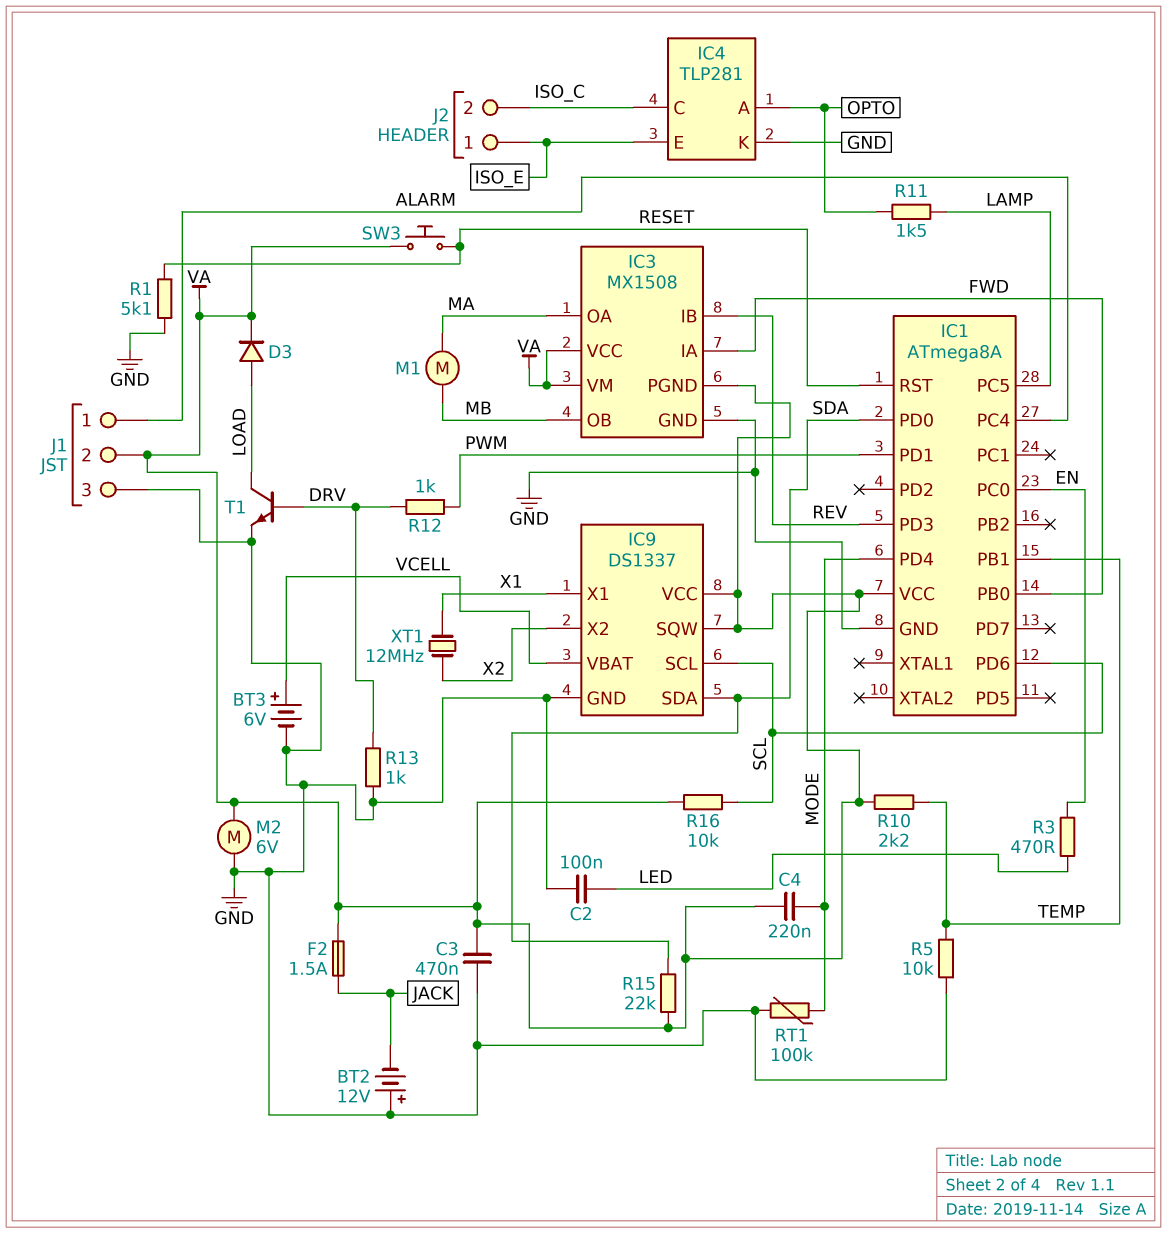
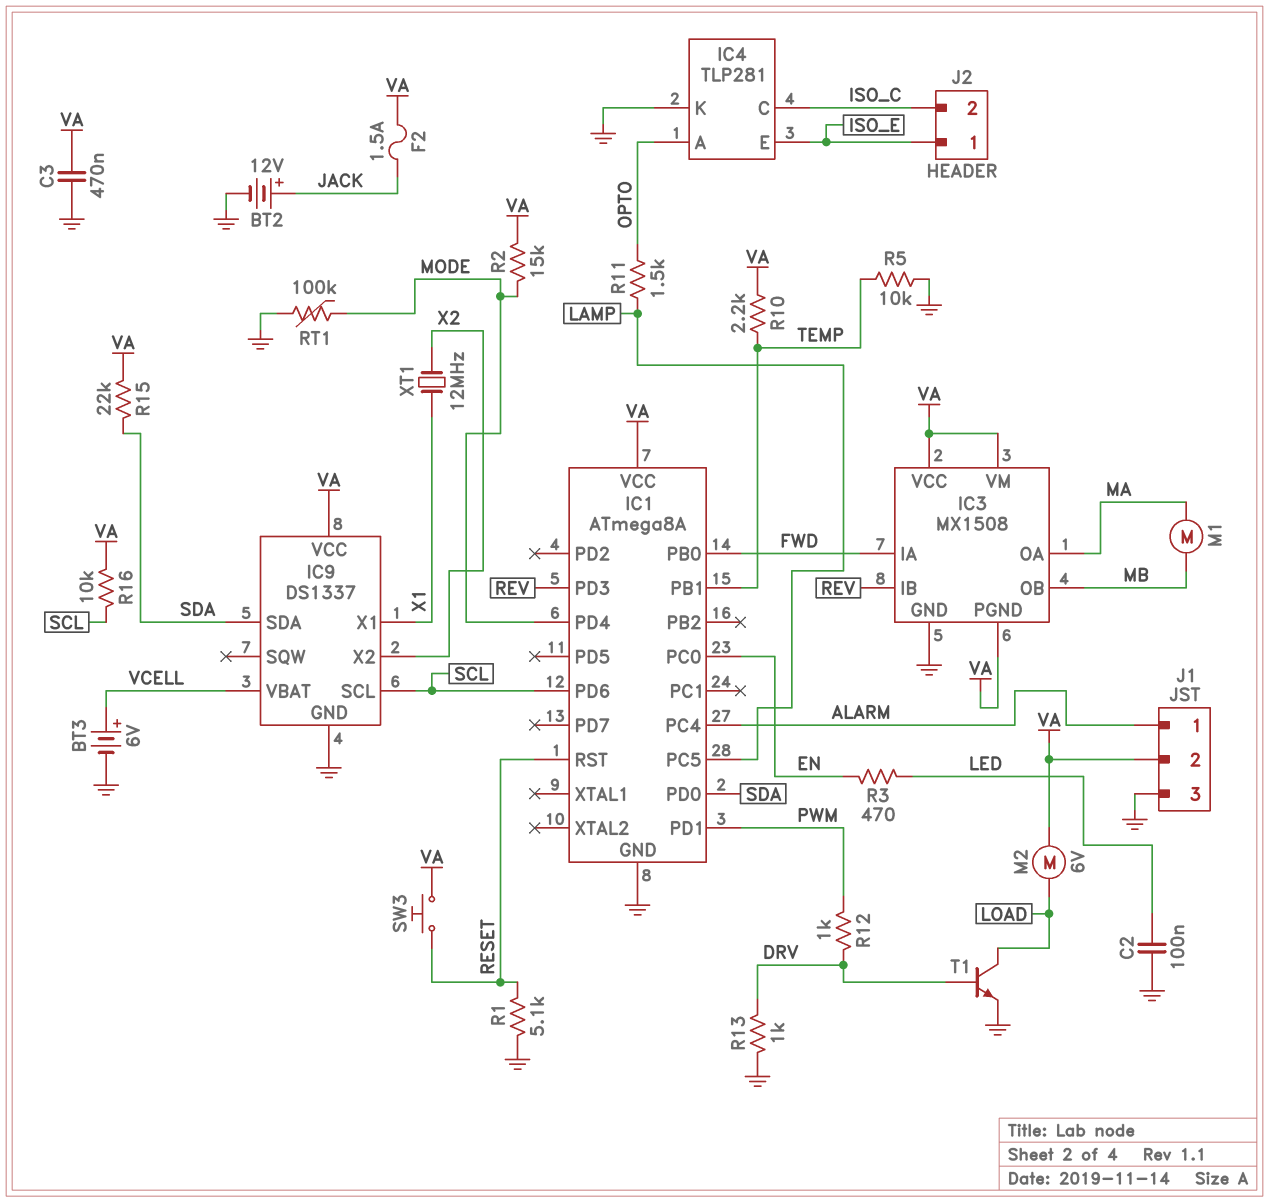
BT2: 12V (plus GND, minus JACK) -> 12V (plus JACK, minus GND)
C4: 220nF (MODE, VA) -> none
D3: diode (A LOAD, K VA) -> none
IC9 pin SQW: VA -> none
M2: motor 6V (GND, VA) -> motor 6V (LOAD, VA)
R2: none -> 15k (MODE, VA)

